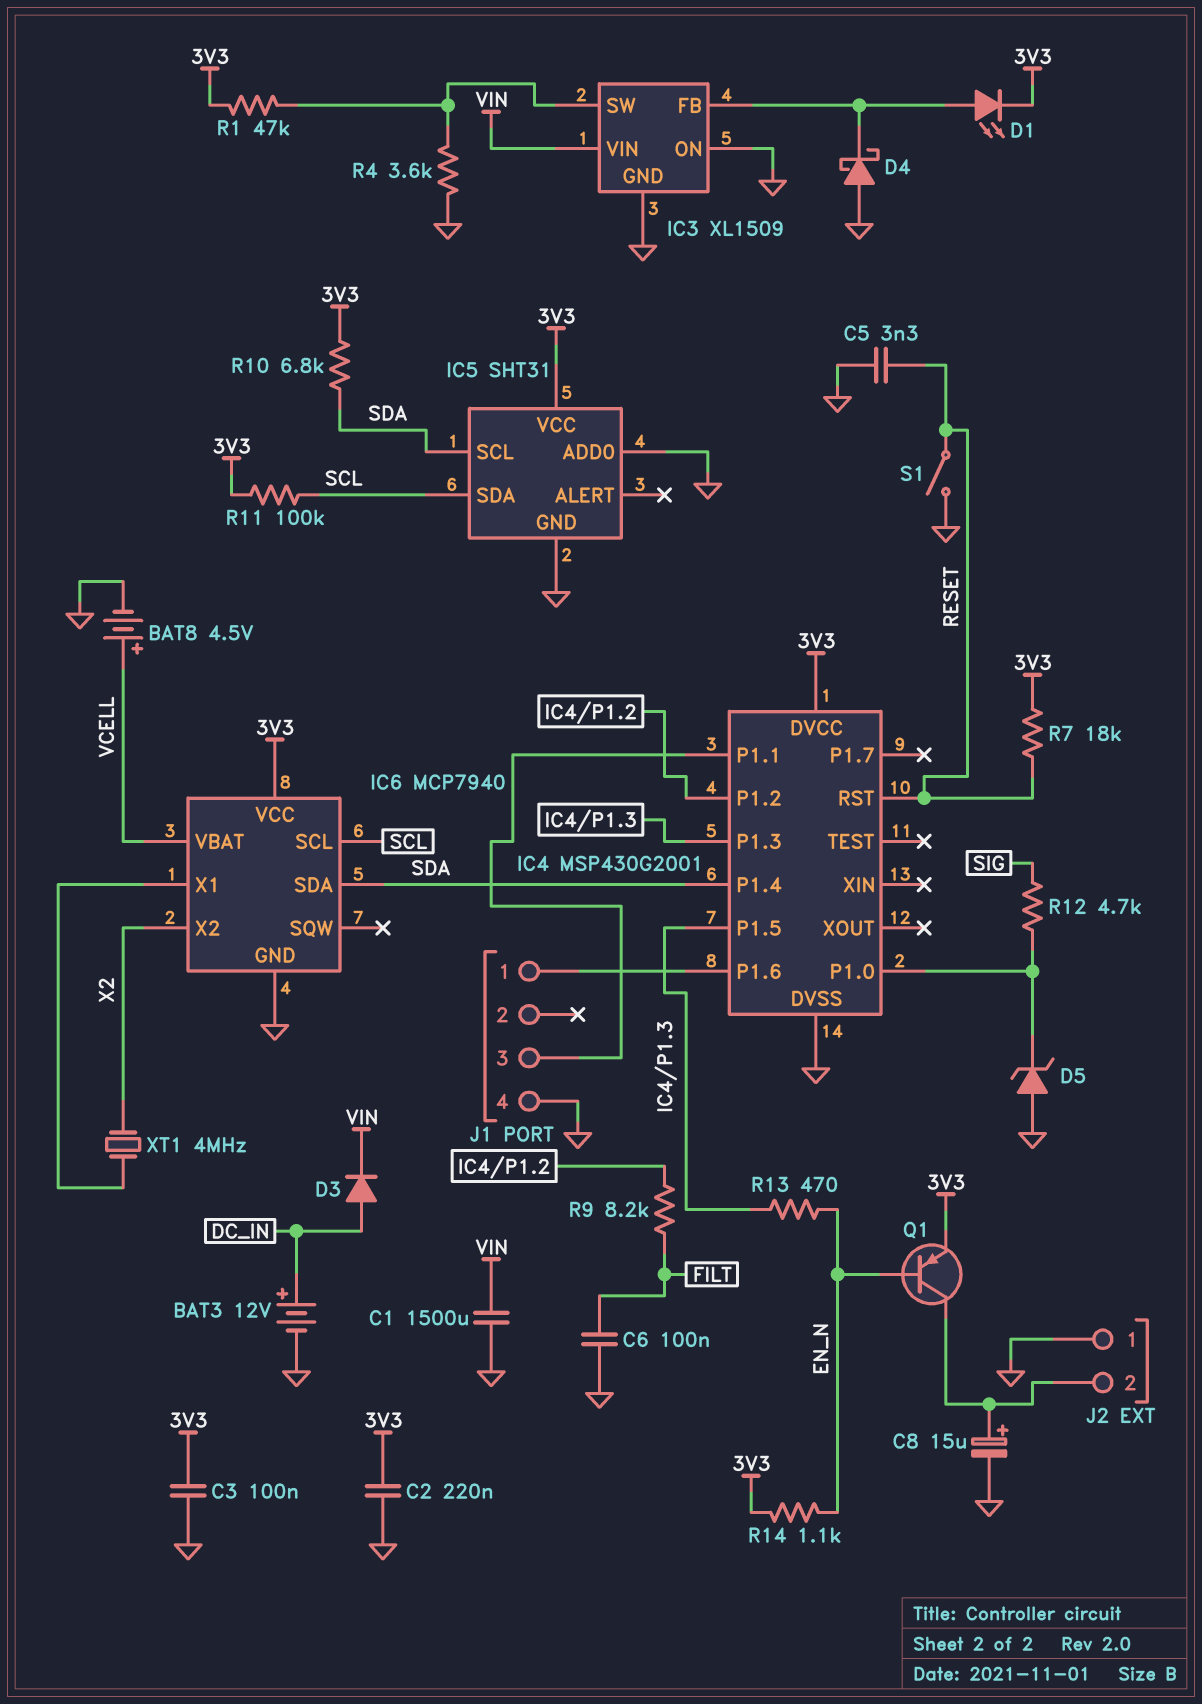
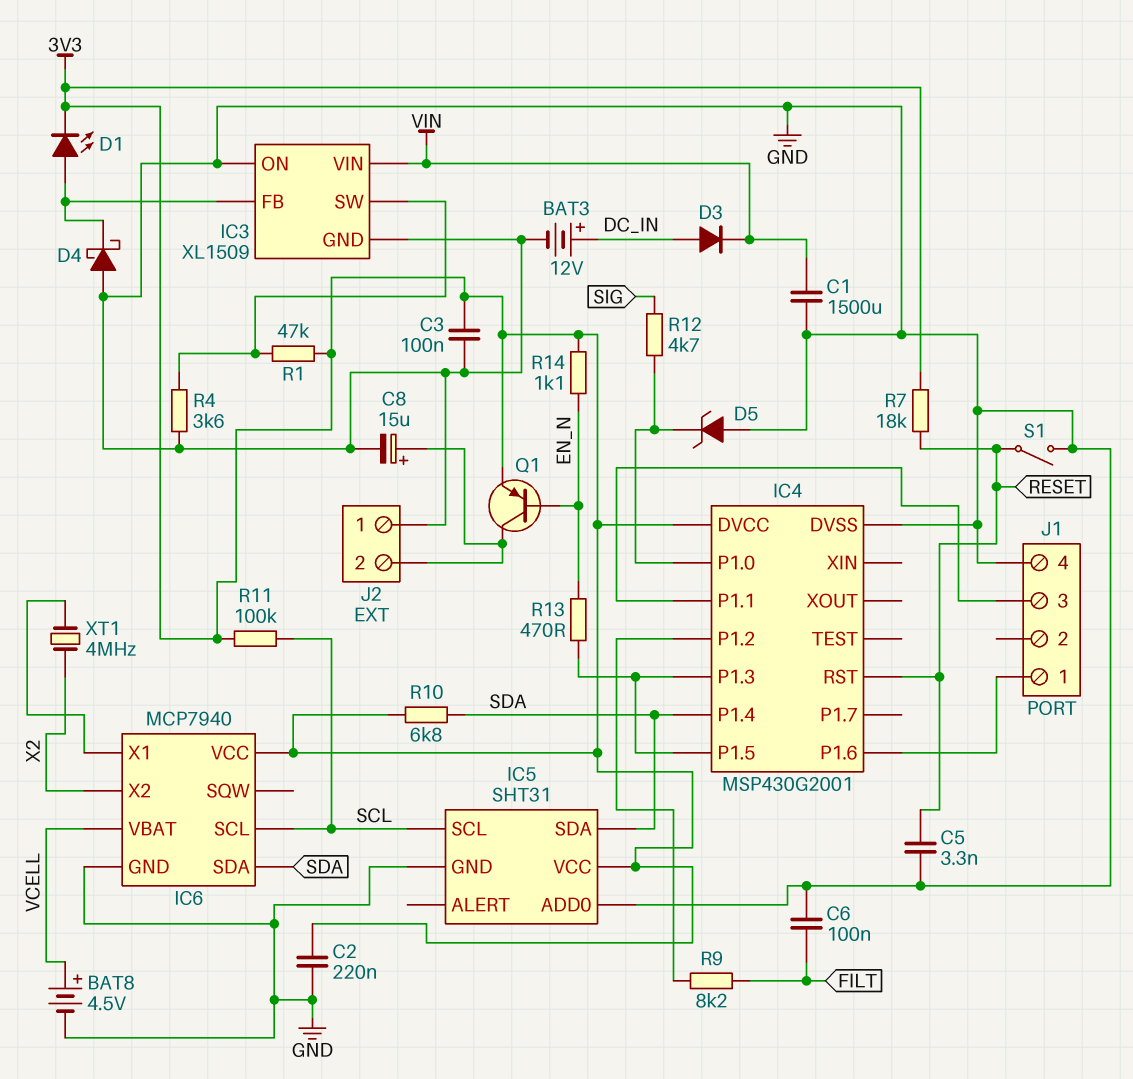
IC5 pin SCL: SDA -> SCL
IC5 pin SDA: SCL -> SDA

